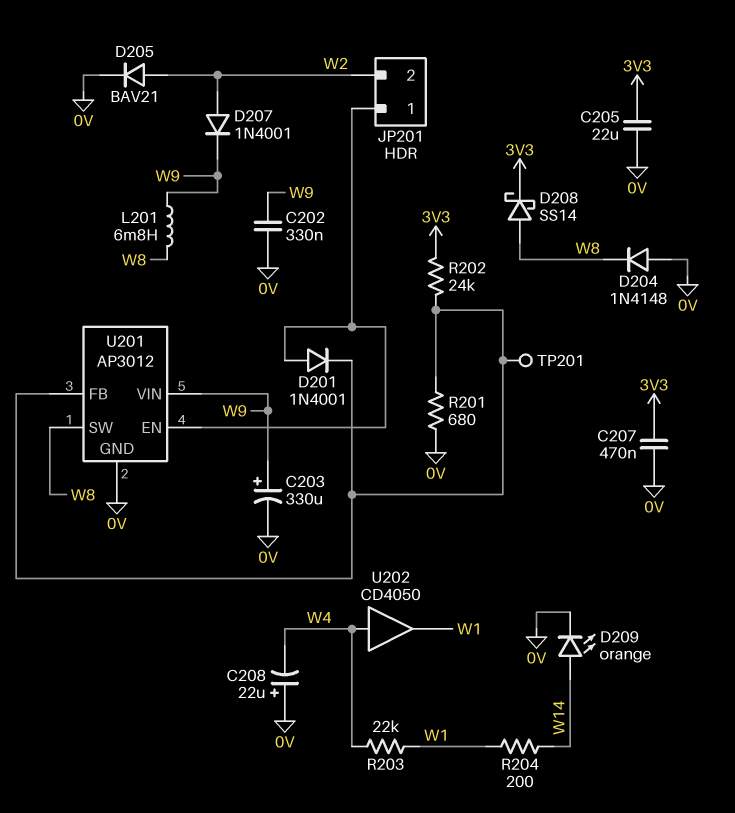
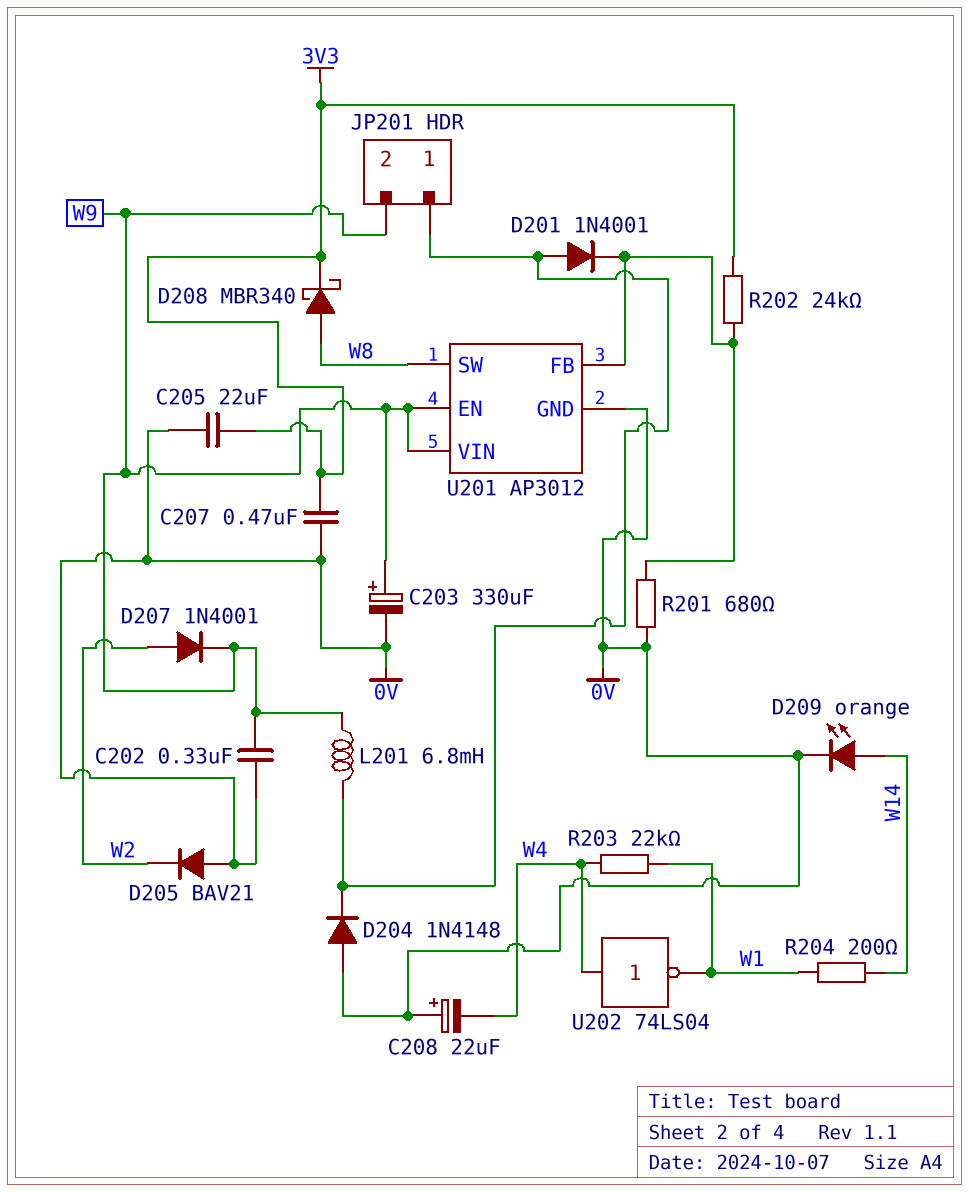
D204: diode 1N4148 (A 0V, K W8) -> diode 1N4148 (A 0V, K JP201/1)
D205: diode BAV21 (A W2, K 0V) -> diode BAV21 (A 0V, K W2)
D208: schottky SS14 (A W8, K 3V3) -> schottky MBR340 (A W8, K 3V3)
JP201 pin 2: W2 -> W9
L201: 6.8mH (W8, W9) -> 6.8mH (JP201/1, W9)
TP201: test point (U201/FB) -> none
U201 pin EN: JP201/1 -> W9
U202: buffer CD4050 (in W4, out W1) -> NOT 74LS04 (in W4, out W1)

